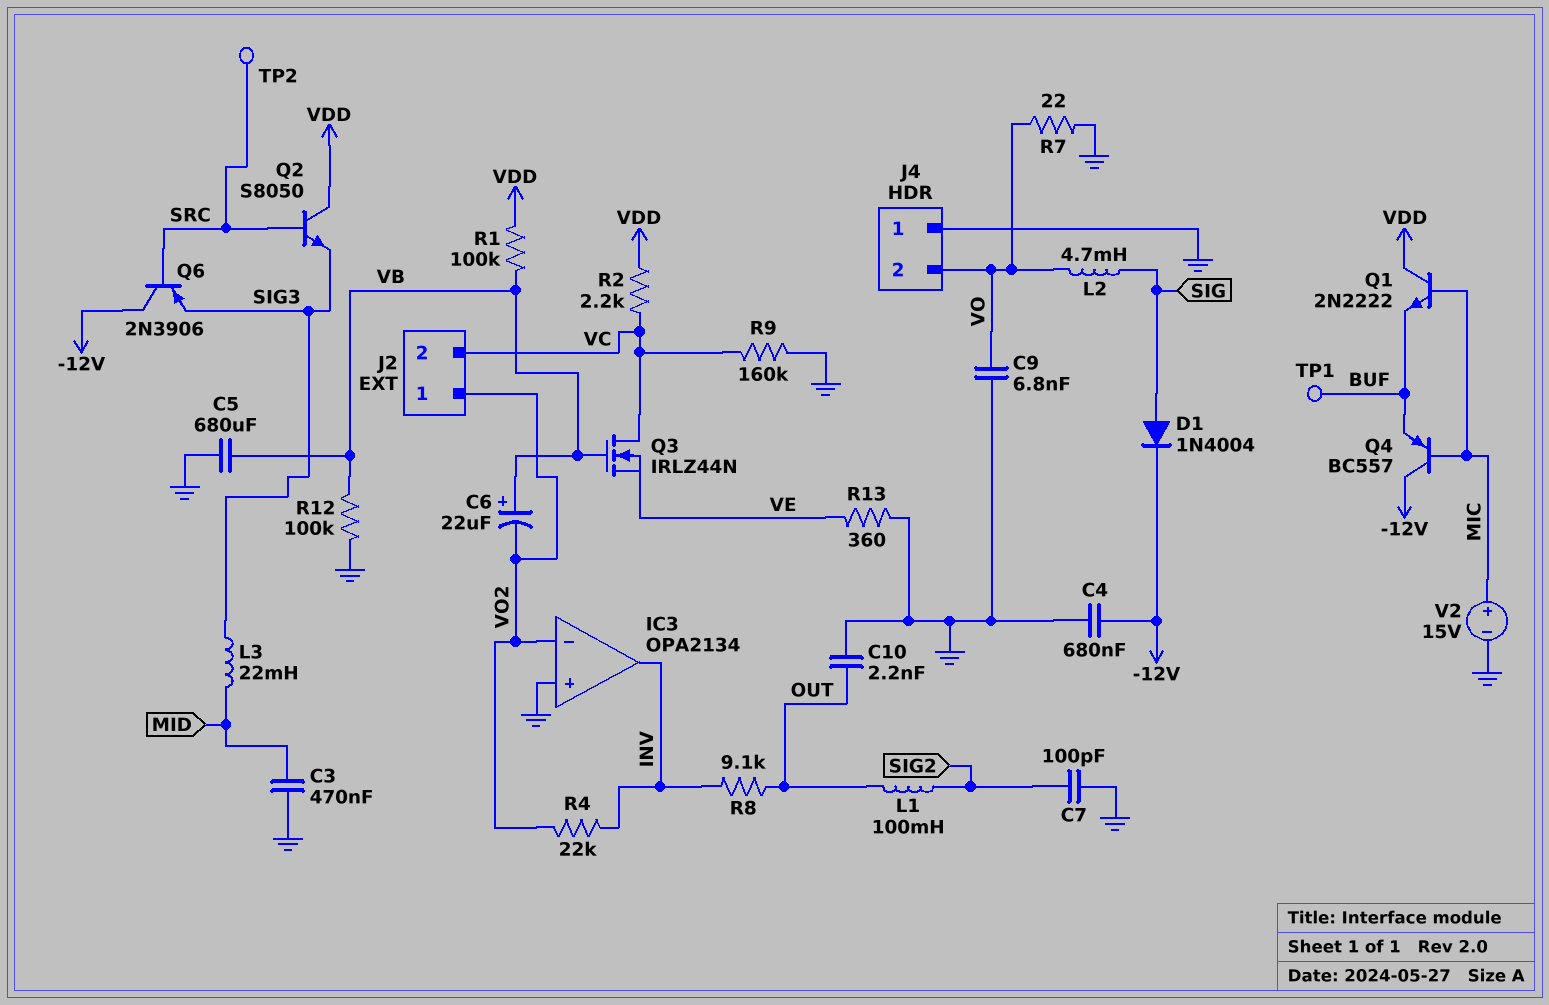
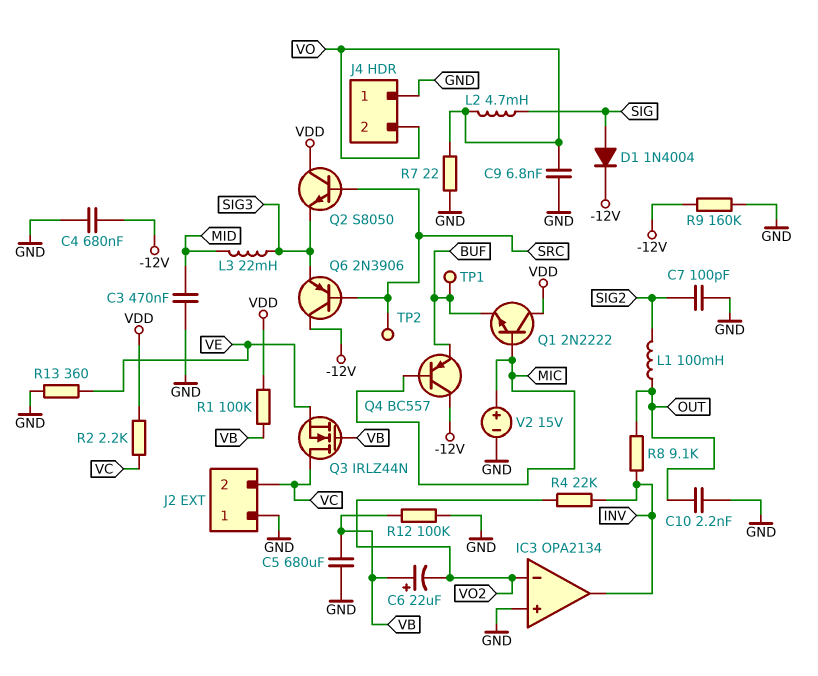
J2 pin 1: VO2 -> GND
R9: 160k (GND, VC) -> 160k (-12V, GND)

